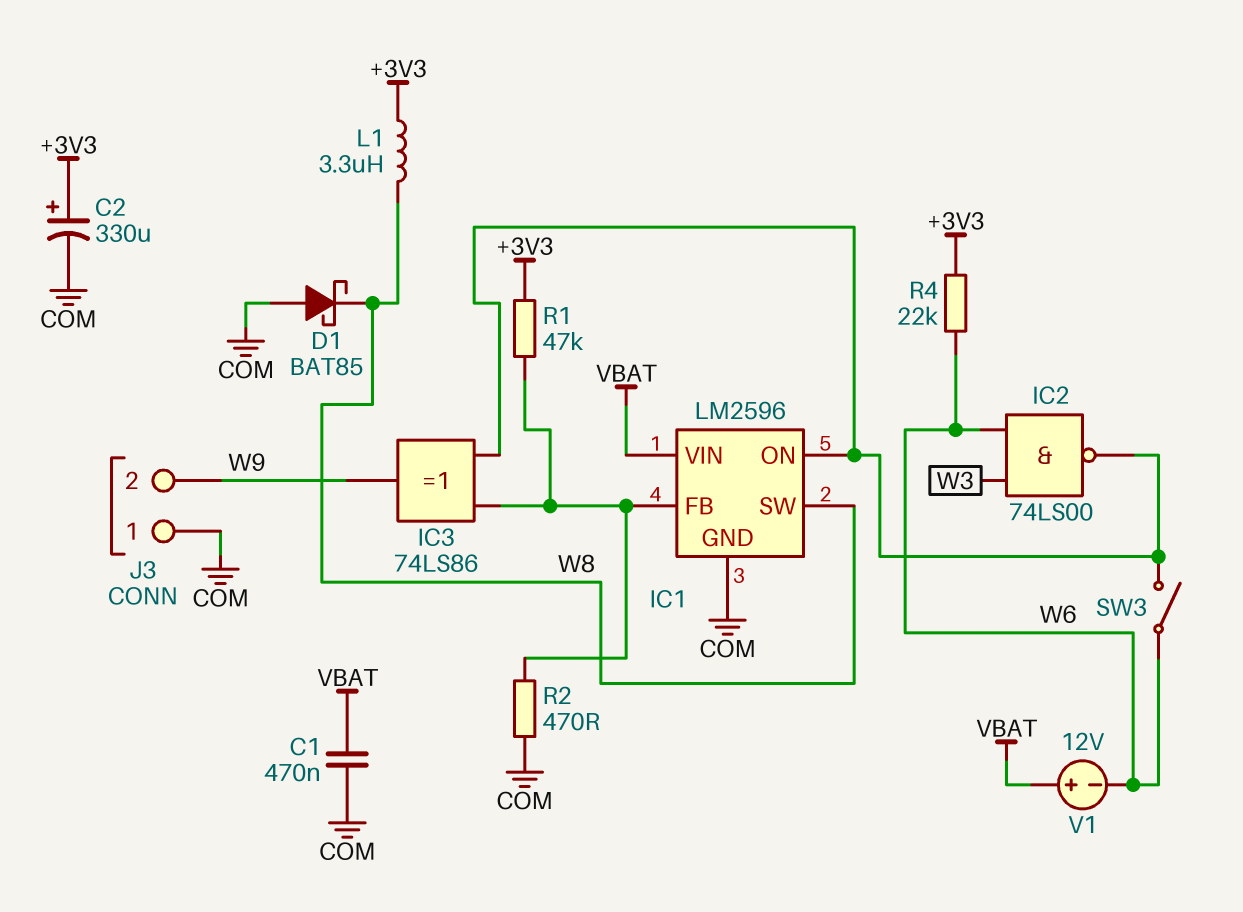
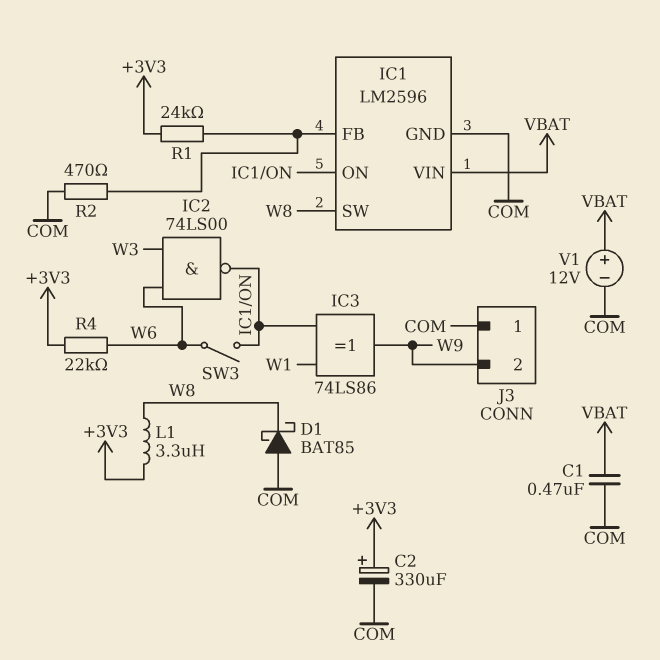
IC3: XOR 74LS86 (in IC1/FB, in IC1/ON, out W9) -> XOR 74LS86 (in IC1/ON, in W1, out W9)
R1: 47k (+3V3, IC1/FB) -> 24k (+3V3, IC1/FB)
V1: 12V (plus VBAT, minus W6) -> 12V (plus VBAT, minus COM)

